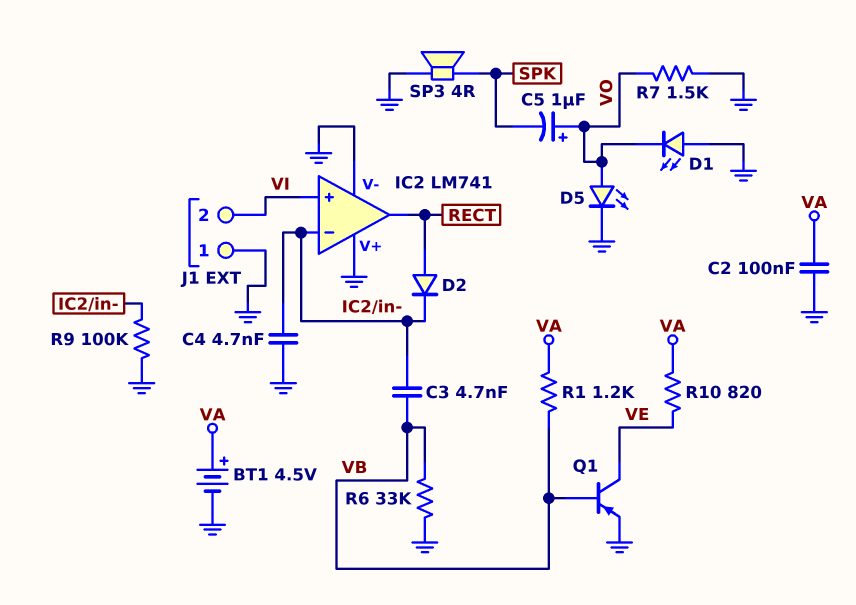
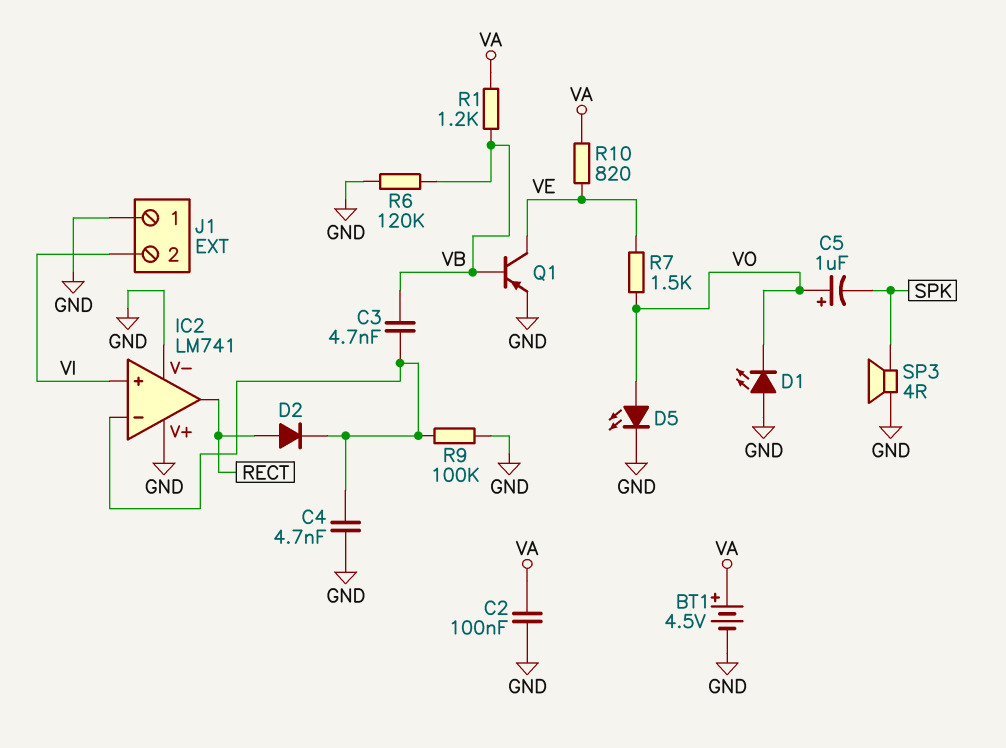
R6: 33k (GND, VB) -> 120k (GND, VB)
R7: 1.5k (GND, VO) -> 1.5k (VE, VO)

